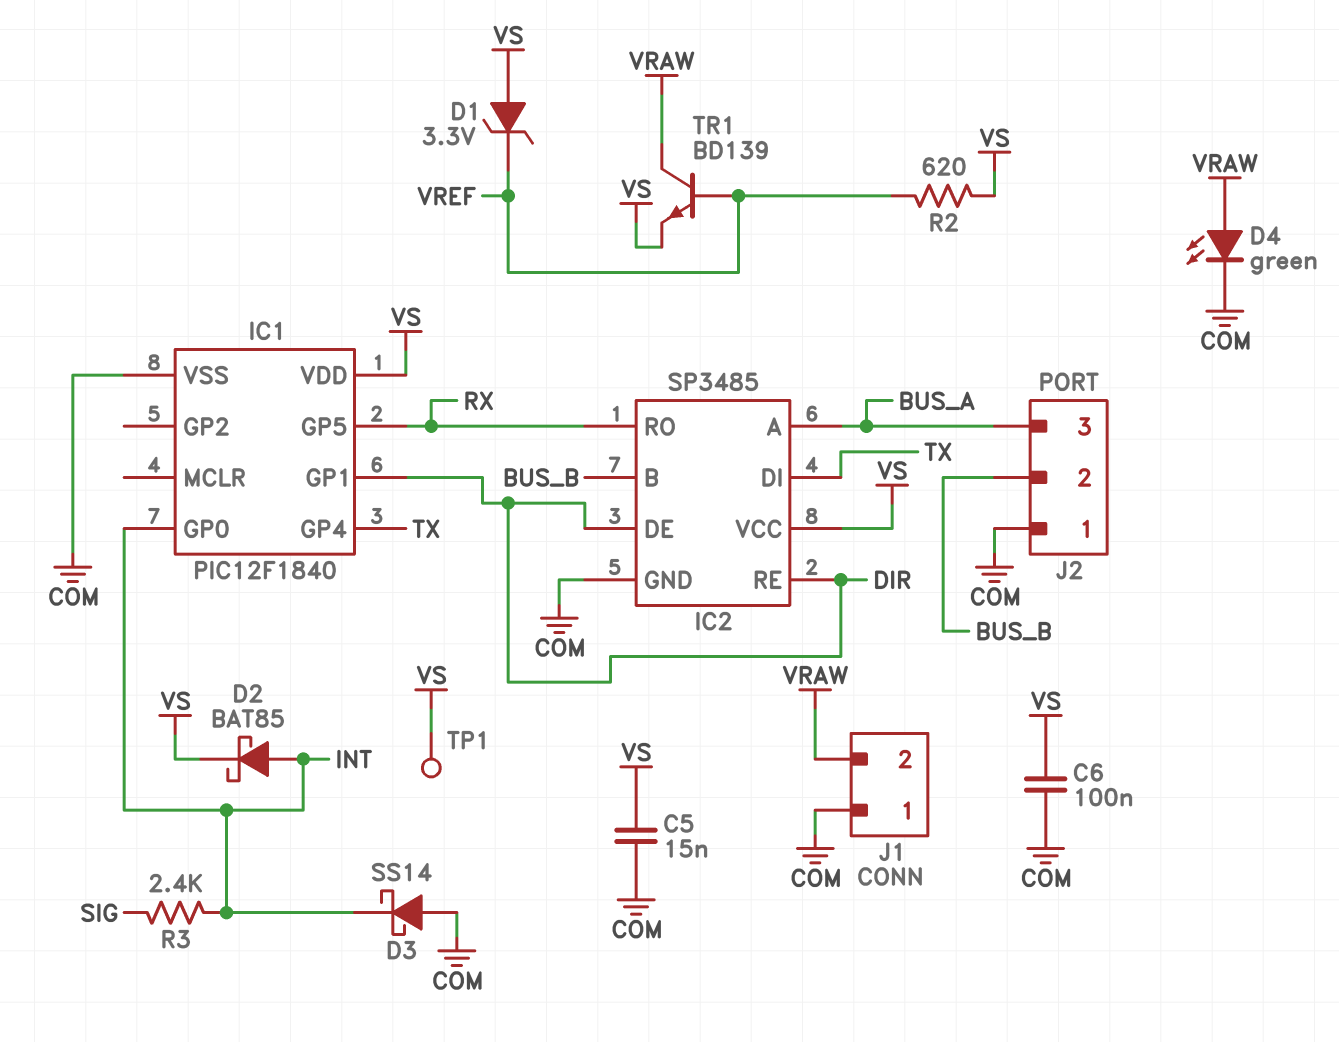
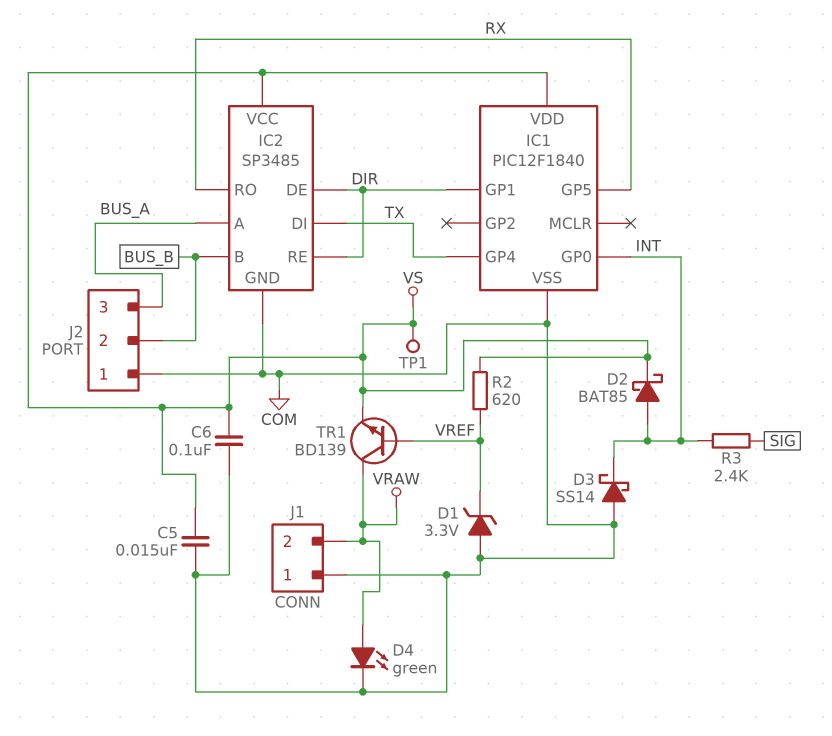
D1: zener 3.3V (A VS, K VREF) -> zener 3.3V (A COM, K VREF)

